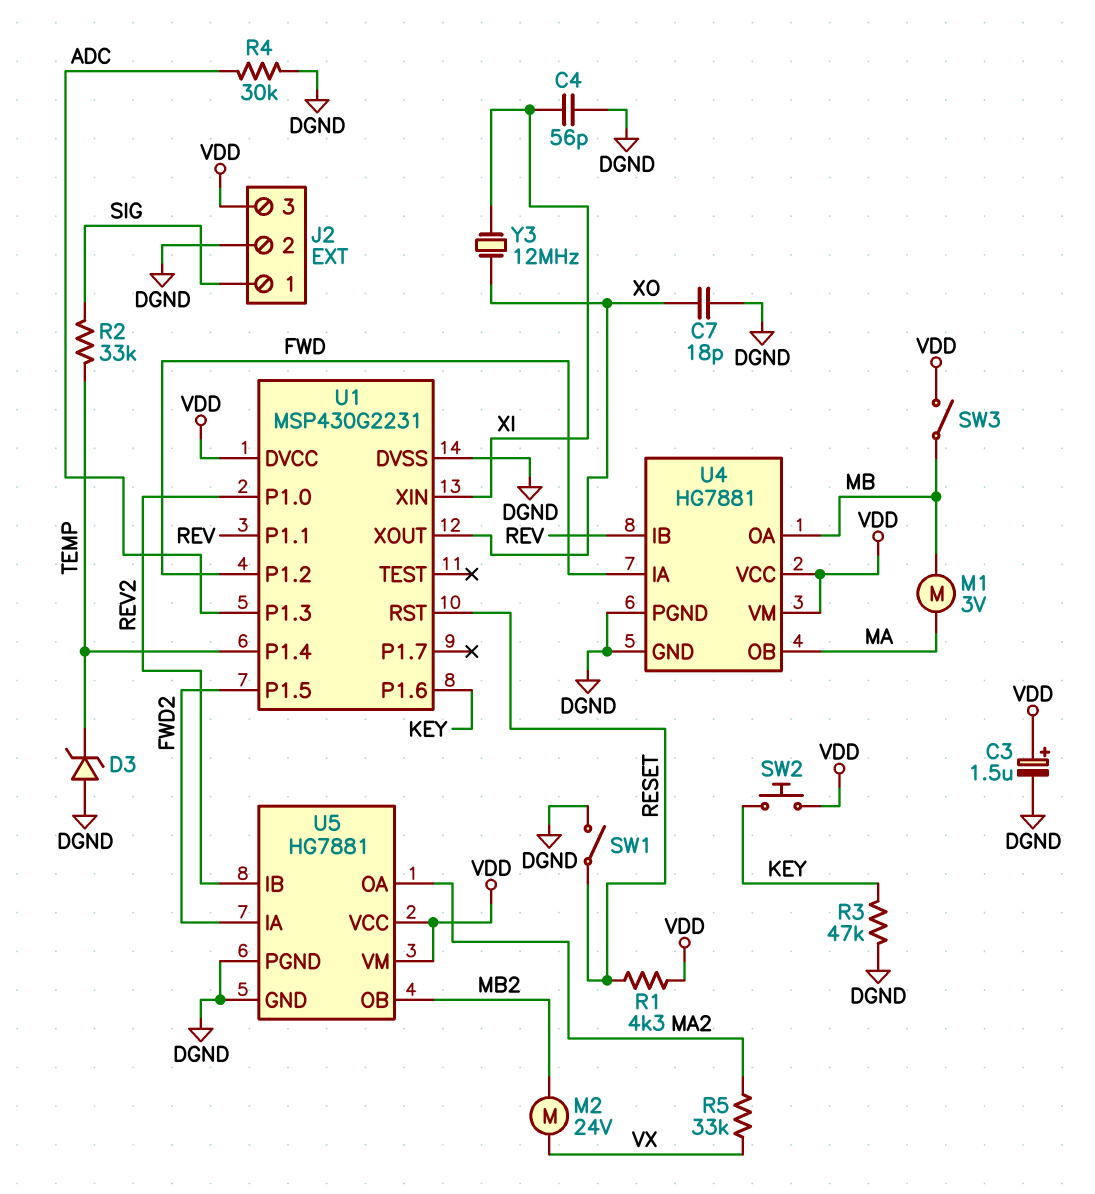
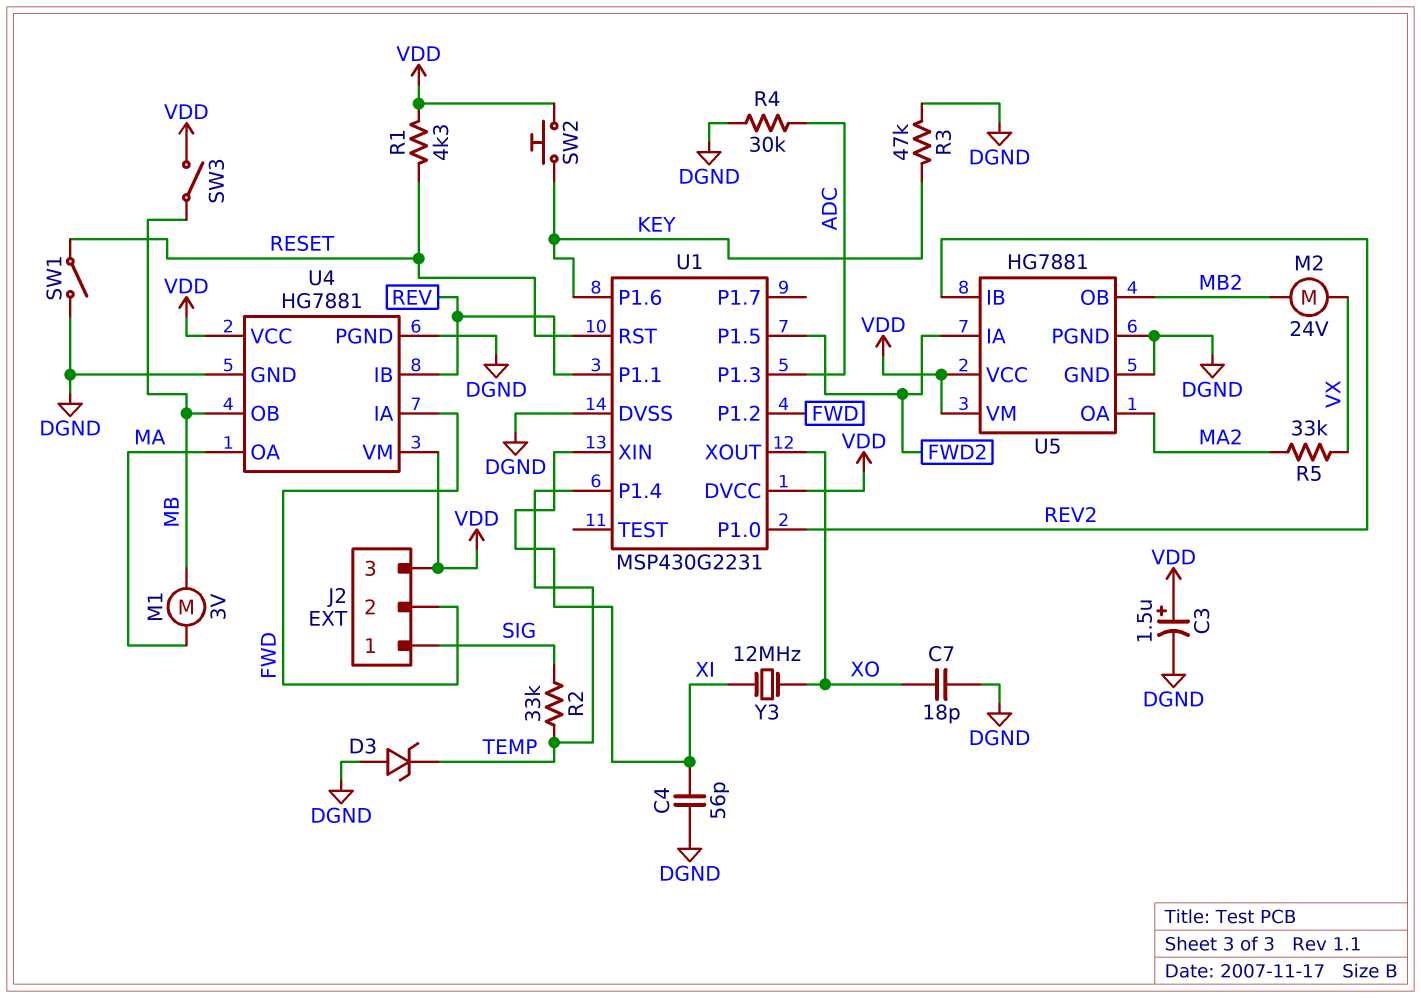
J2 pin 2: DGND -> FWD
U4 pin OA: MB -> MA
U4 pin OB: MA -> MB

